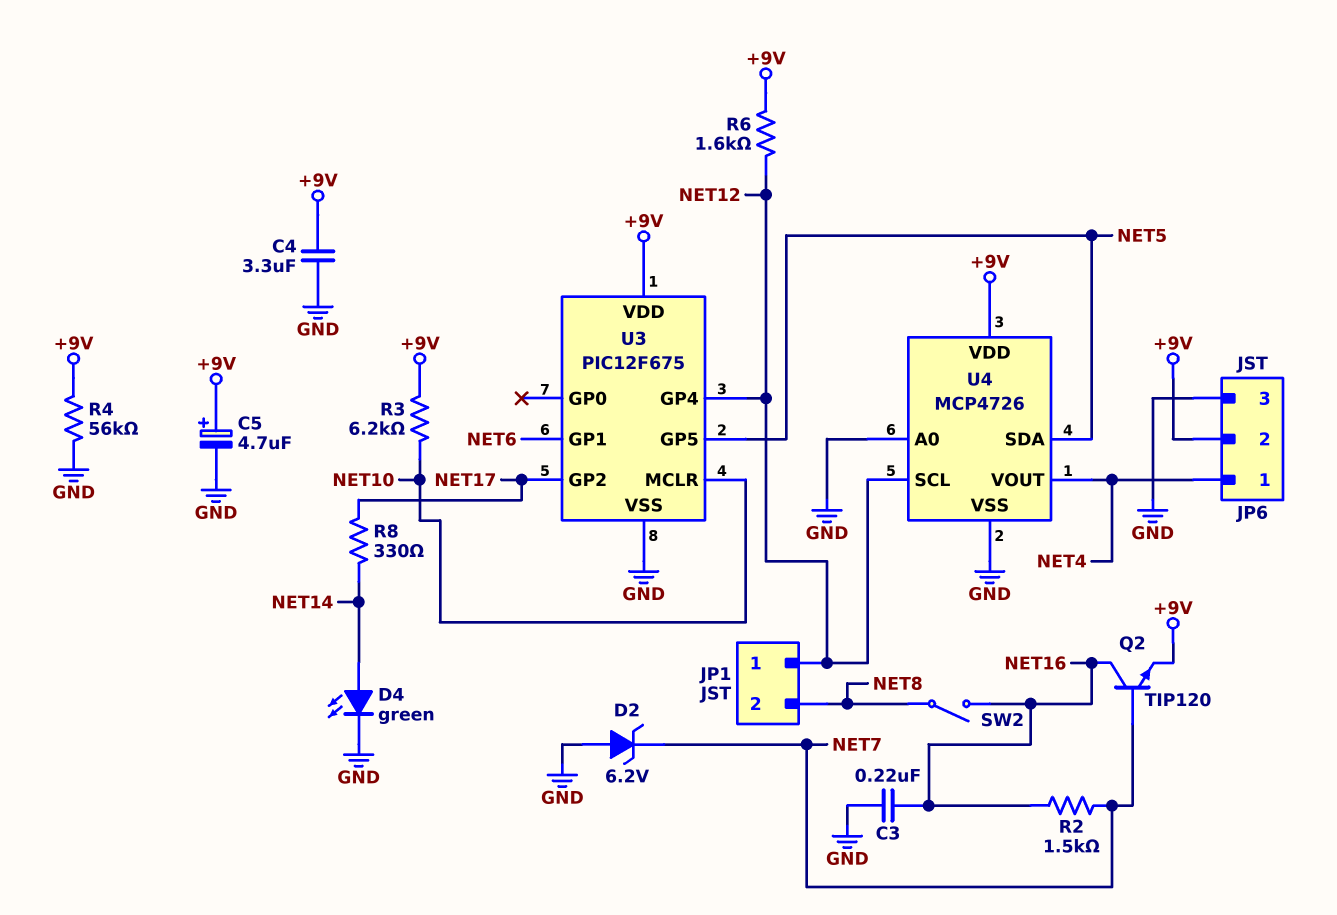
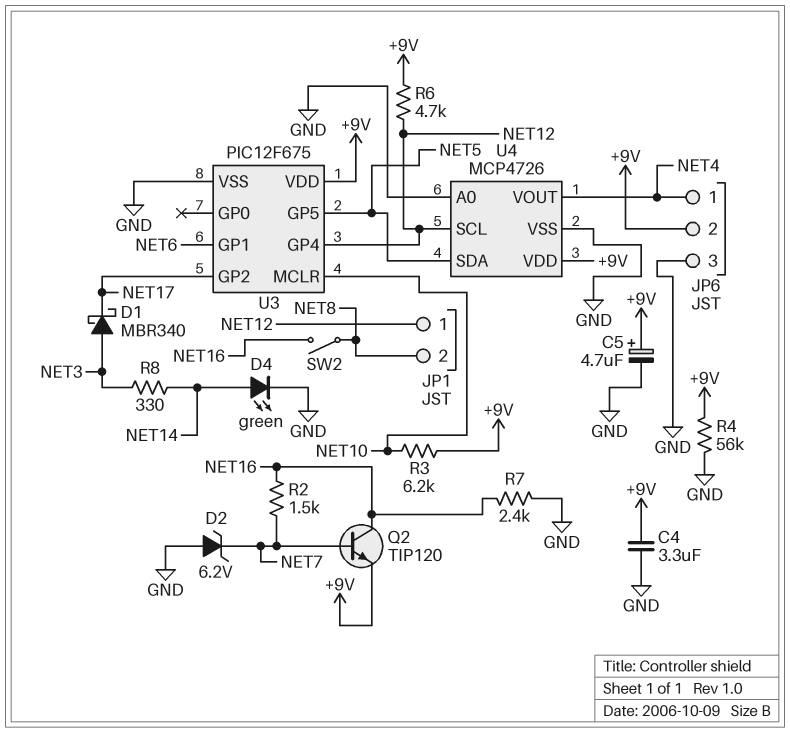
C3: 220nF (GND, NET16) -> none
D1: none -> schottky MBR340 (A NET3, K NET17)
R6: 1.6k (+9V, NET12) -> 4.7k (+9V, NET12)
R7: none -> 2.4k (GND, NET16)
R8: 330 (NET14, NET17) -> 330 (NET3, NET14)

